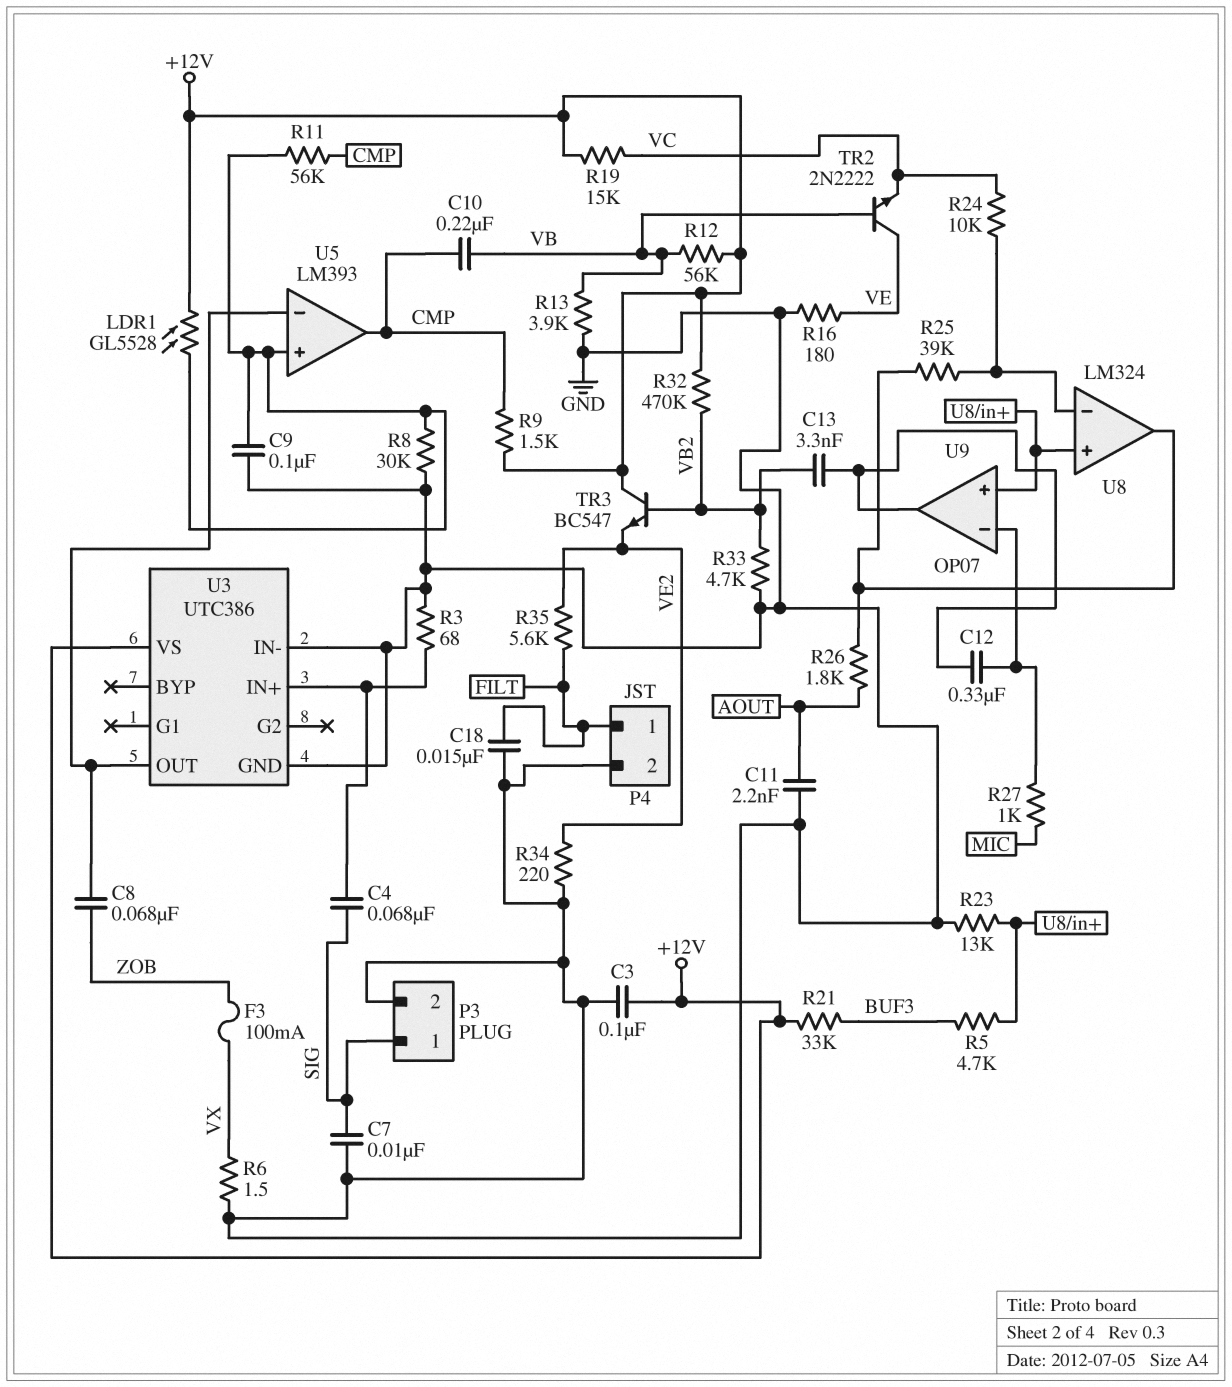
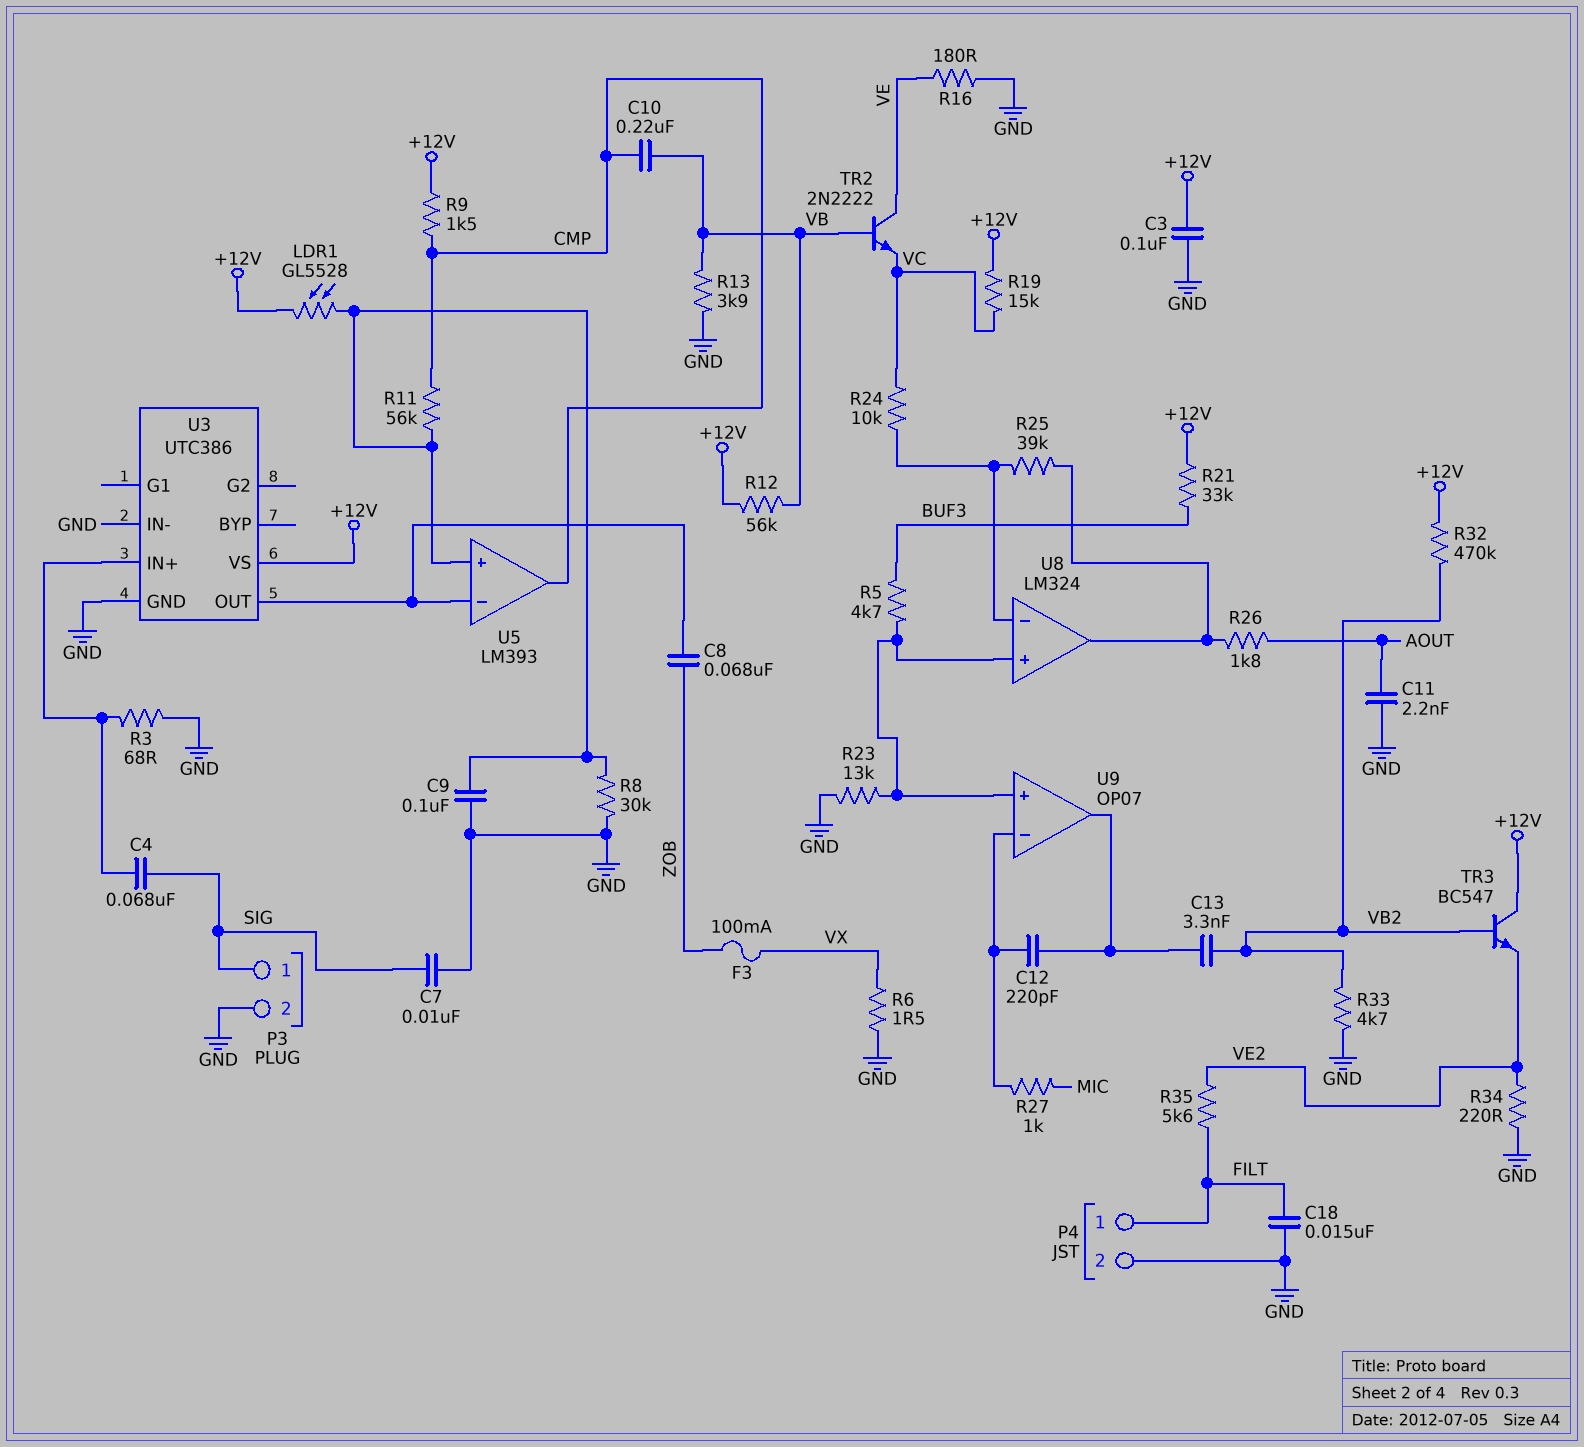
C12: 330nF (U9/in-, U9/out) -> 220pF (U9/in-, U9/out)

